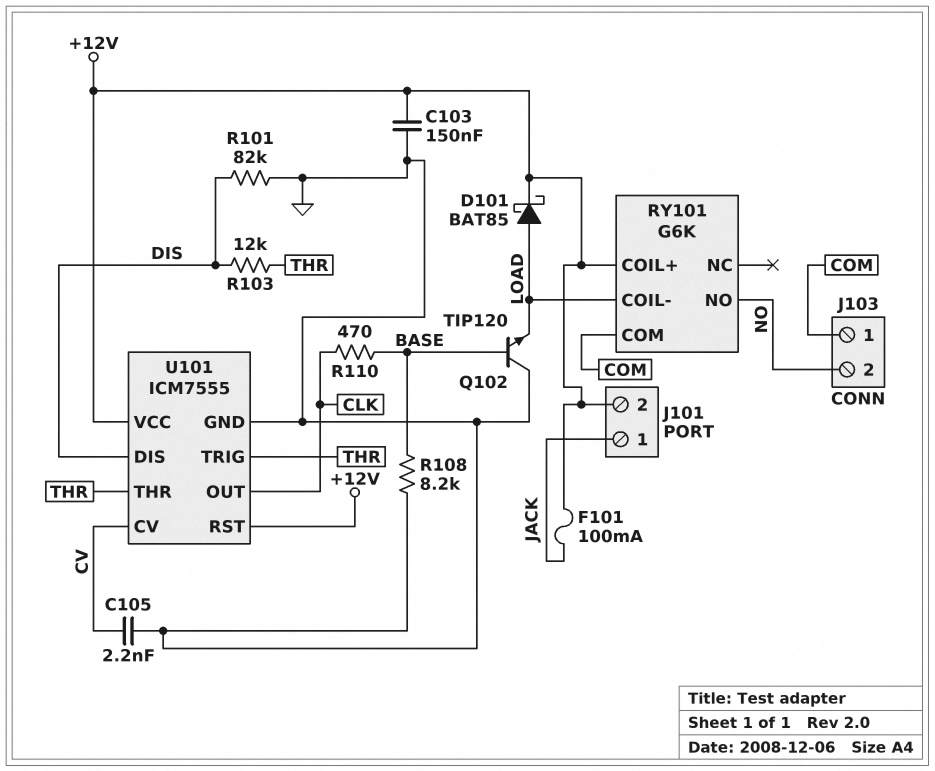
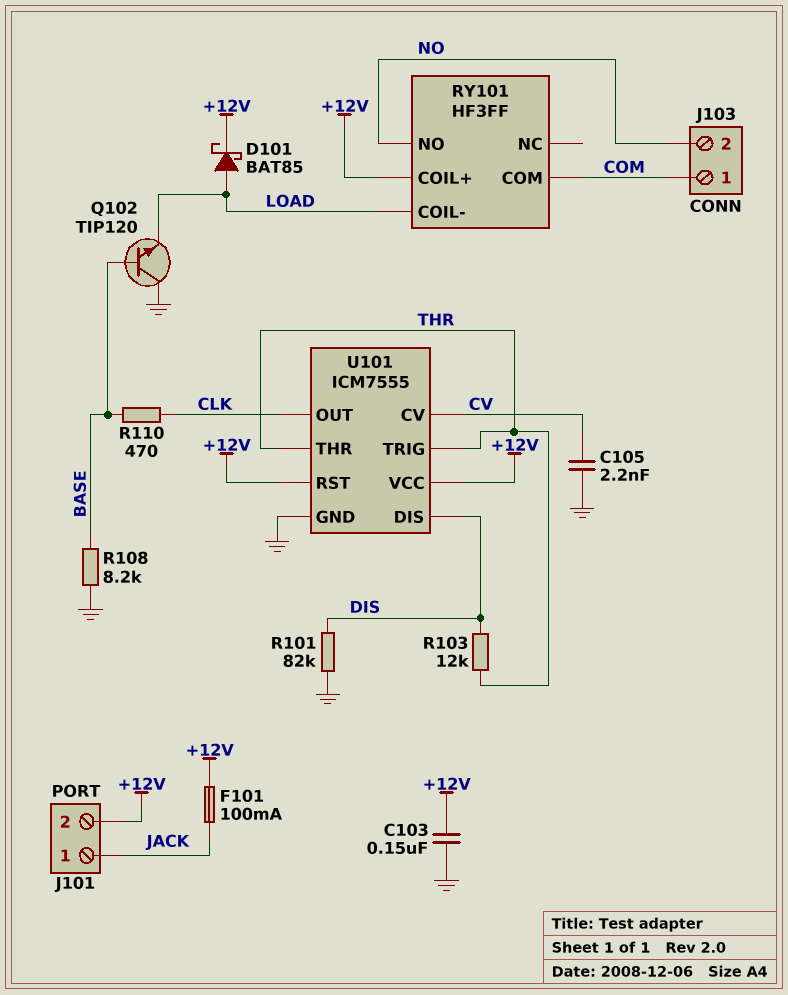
RY101: G6K -> HF3FF

